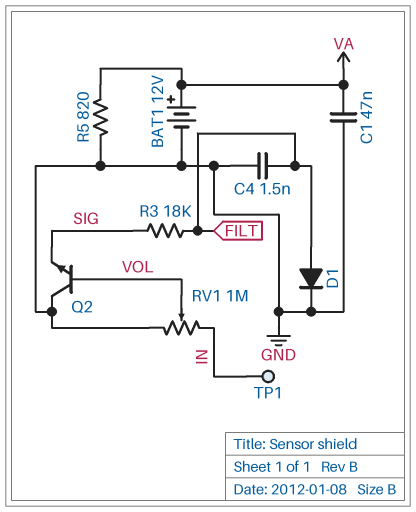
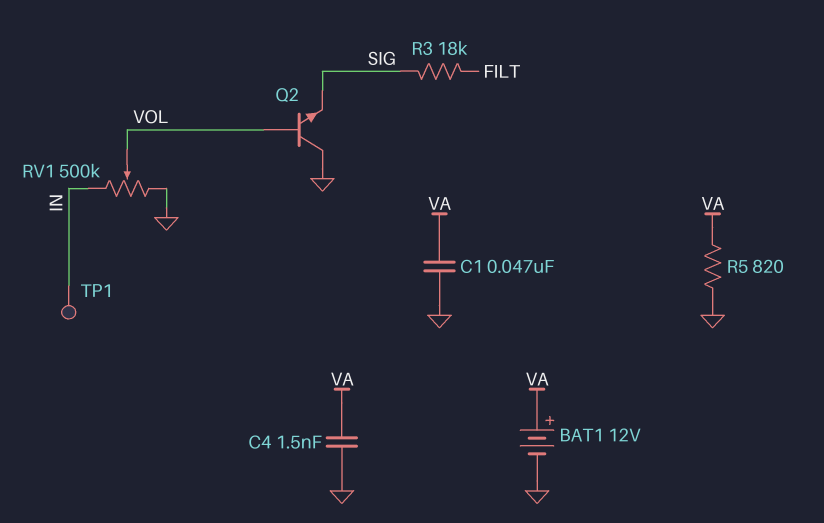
C4: 1.5nF (FILT, GND) -> 1.5nF (GND, VA)
D1: diode (A FILT, K GND) -> none
RV1: 1M (GND, IN, wiper VOL) -> 500k (GND, IN, wiper VOL)

